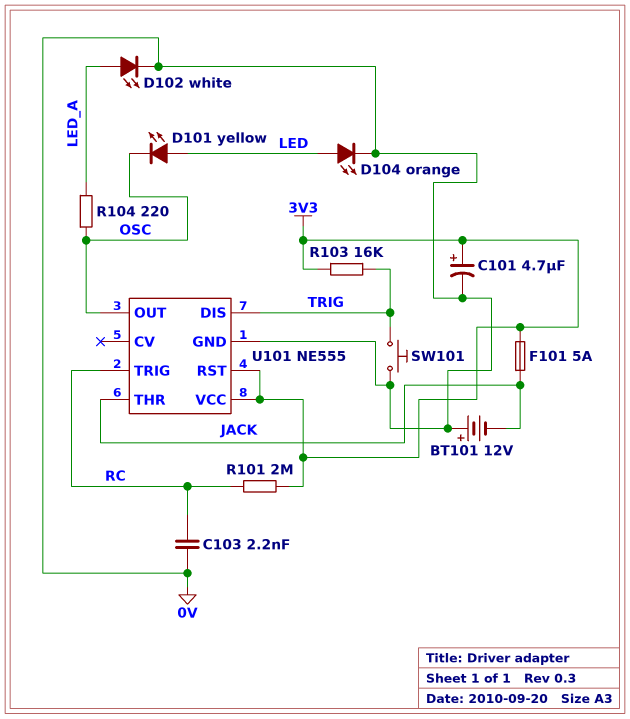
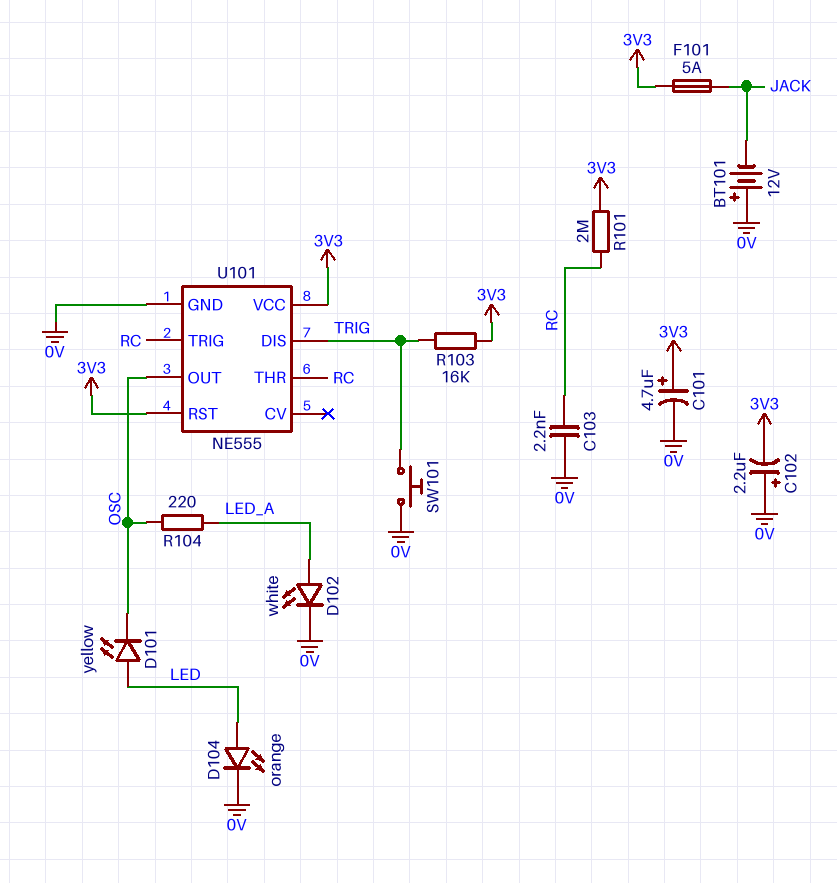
C102: none -> 2.2uF (plus 0V, minus 3V3)
U101 pin THR: JACK -> RC

